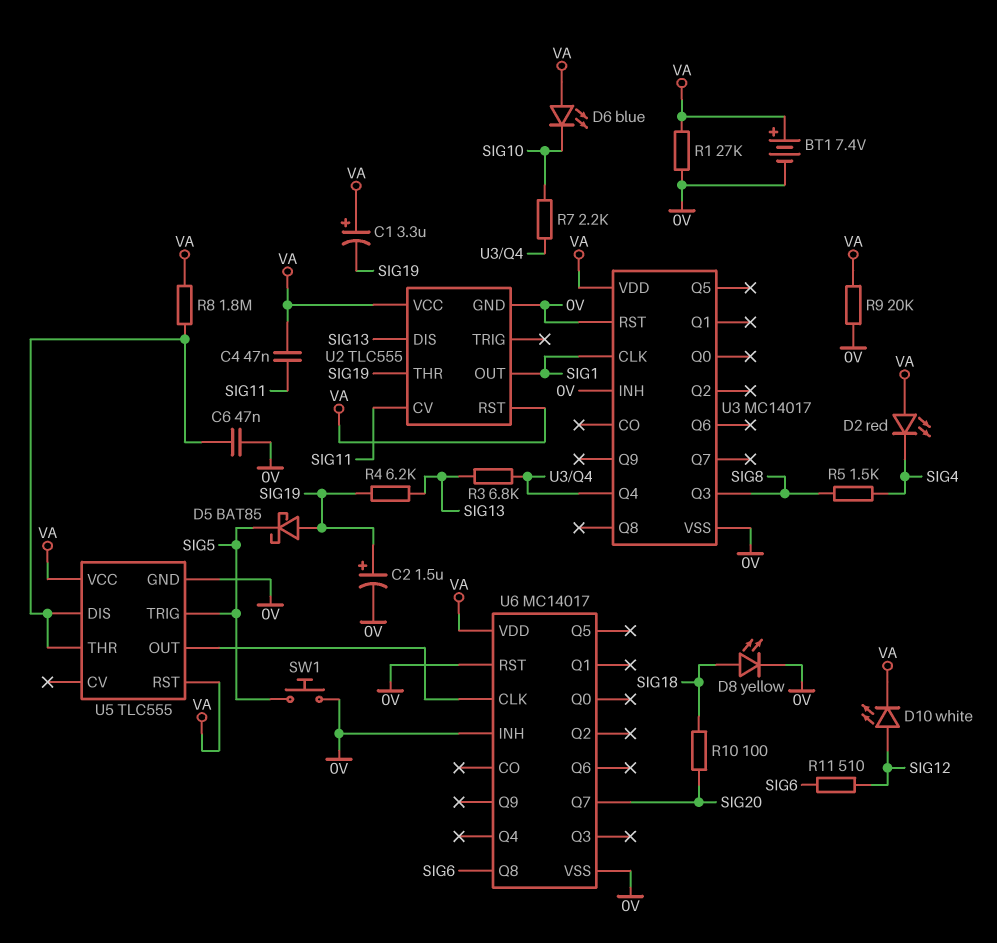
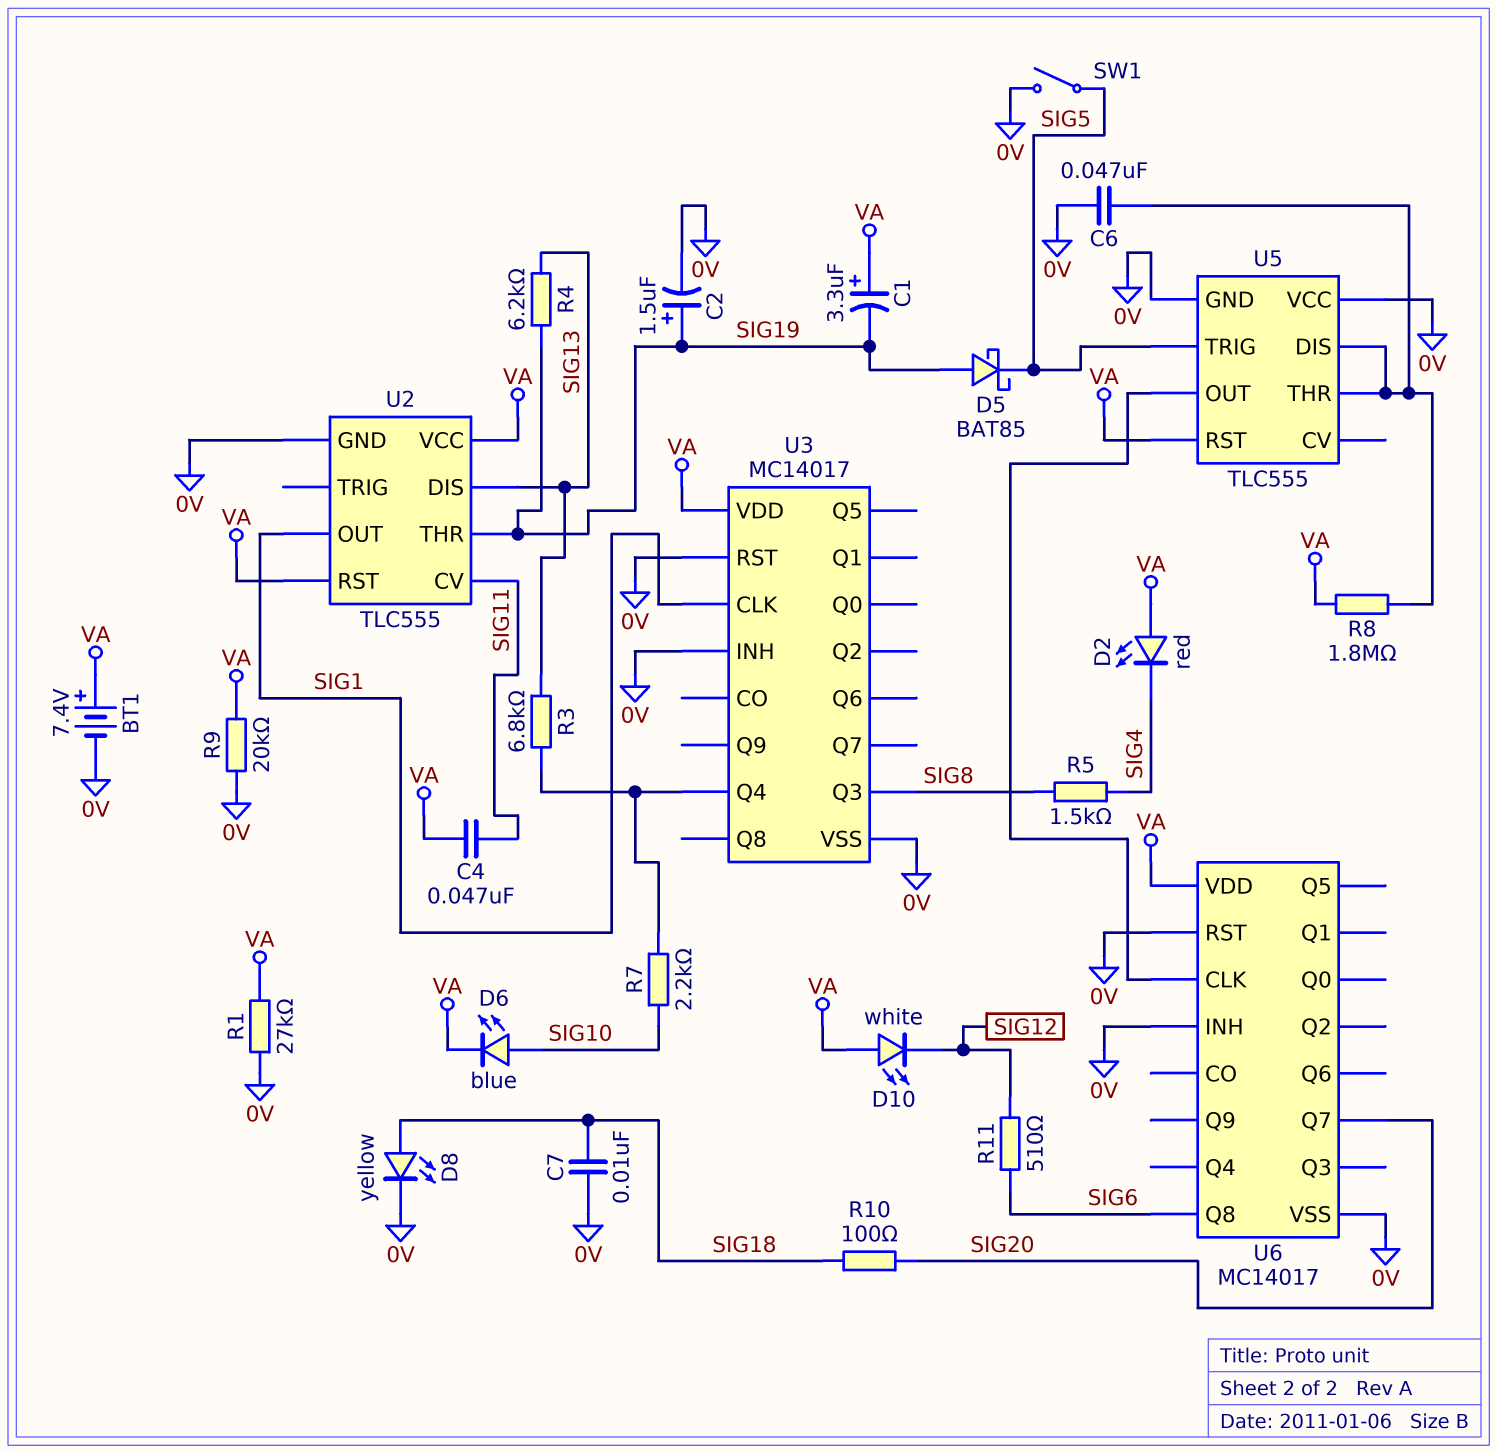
C7: none -> 10nF (0V, SIG18)
D6: LED blue (A VA, K SIG10) -> LED blue (A SIG10, K VA)
D10: LED white (A SIG12, K VA) -> LED white (A VA, K SIG12)
SW1: button (0V, SIG5) -> switch (0V, SIG5)
U5 pin VCC: VA -> 0V

